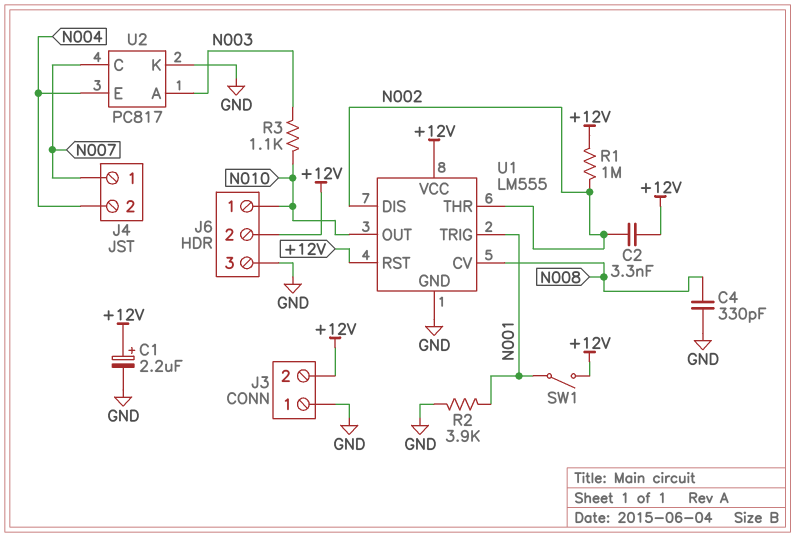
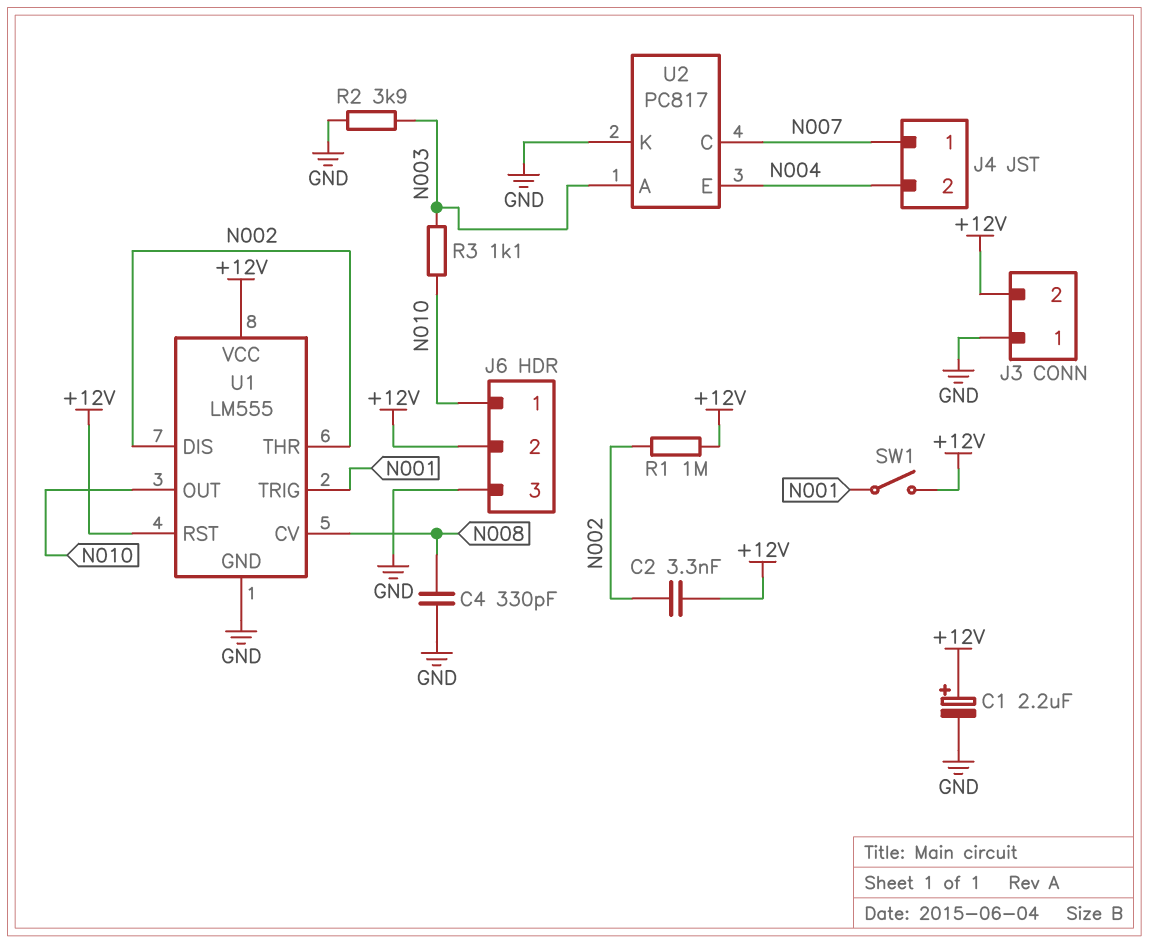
R2: 3.9k (GND, N001) -> 3.9k (GND, N003)

